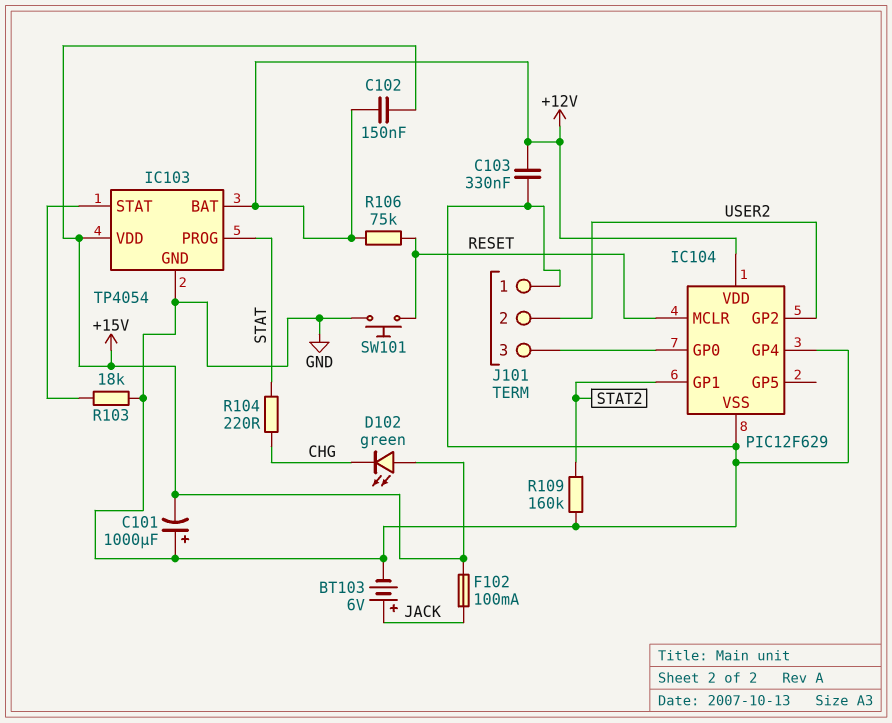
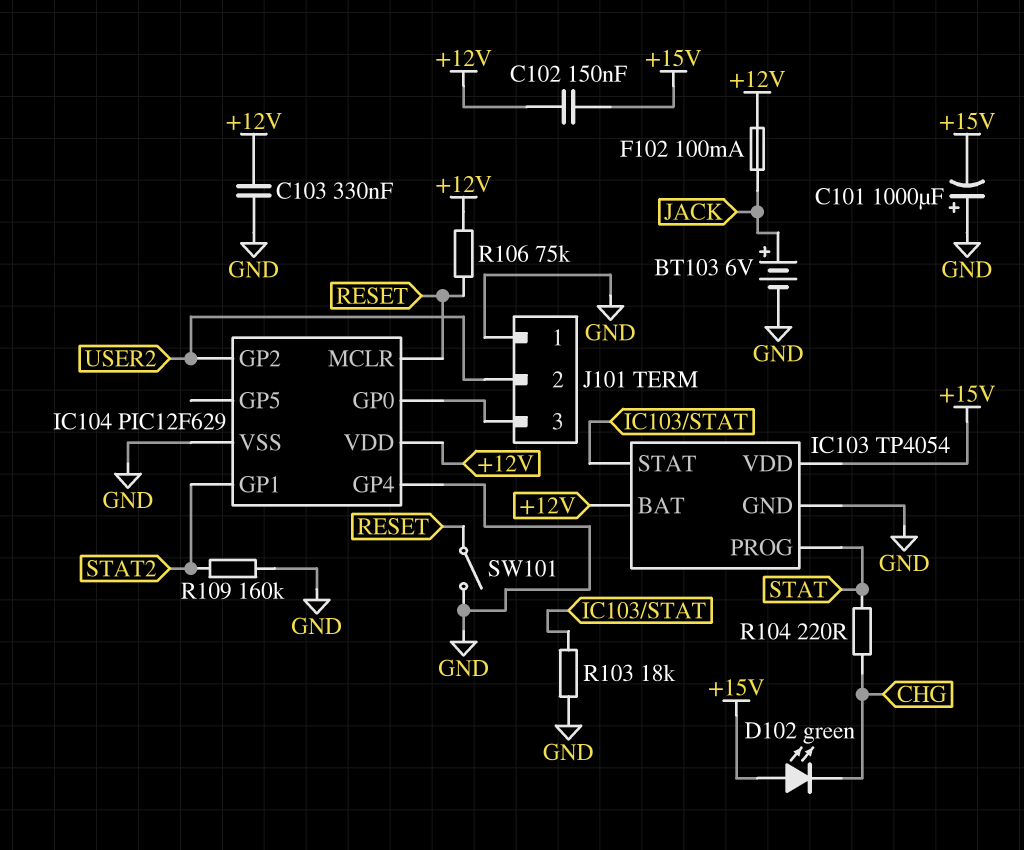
F102: 100mA (+15V, JACK) -> 100mA (+12V, JACK)
SW101: button (GND, RESET) -> switch (GND, RESET)

